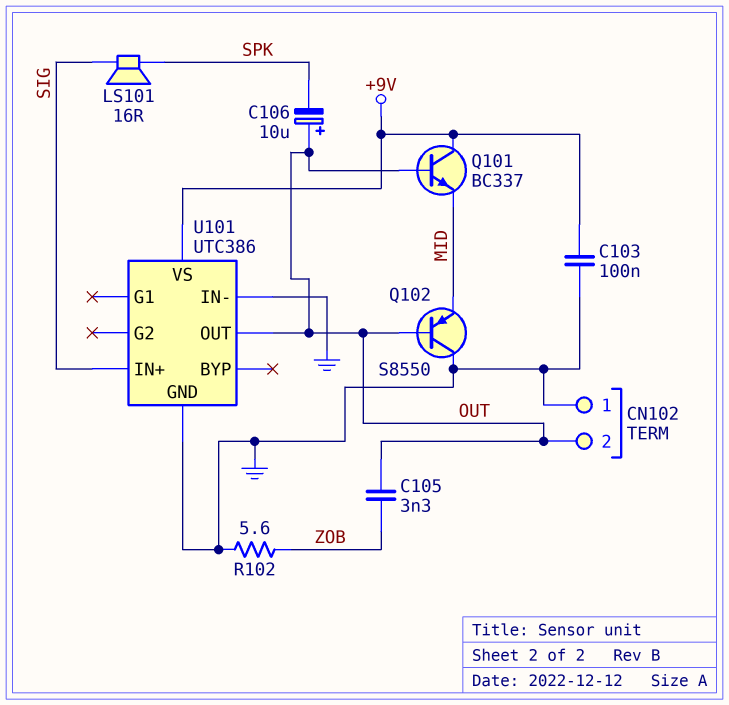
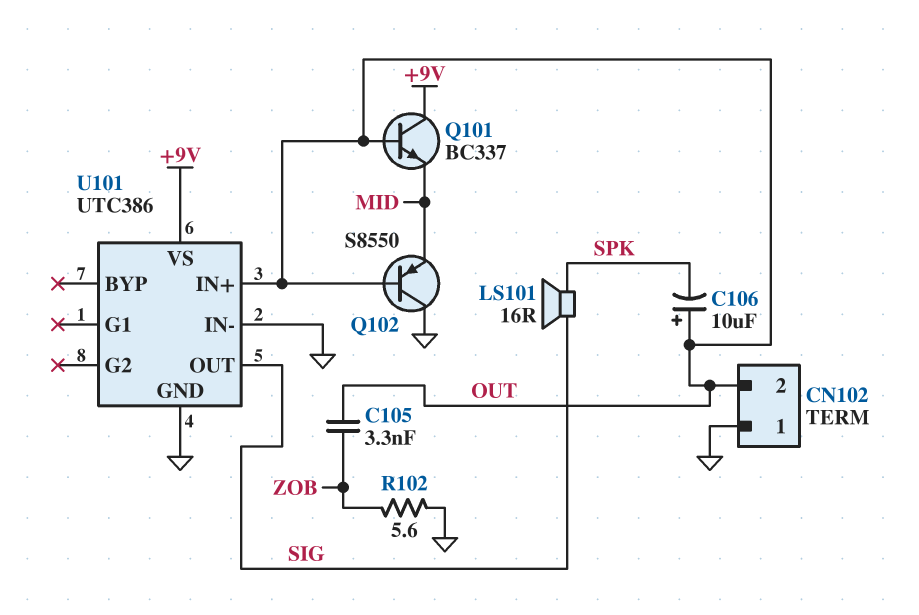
C103: 100nF (+9V, GND) -> none
U101 pin IN+: SIG -> OUT
U101 pin OUT: OUT -> SIG

